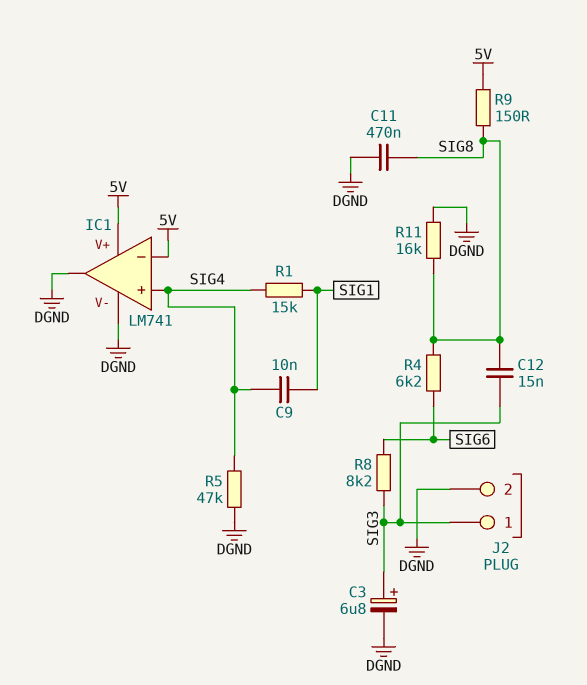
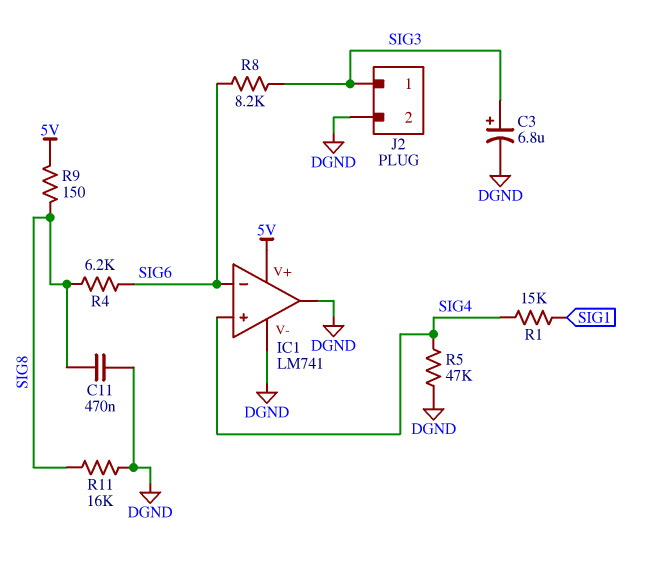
C9: 10nF (SIG1, SIG4) -> none
C12: 15nF (SIG3, SIG8) -> none
IC1 pin in-: 5V -> SIG6

